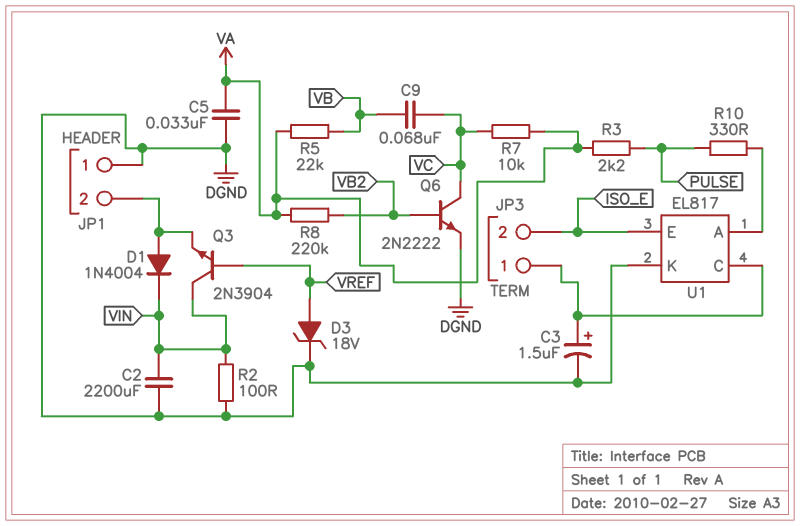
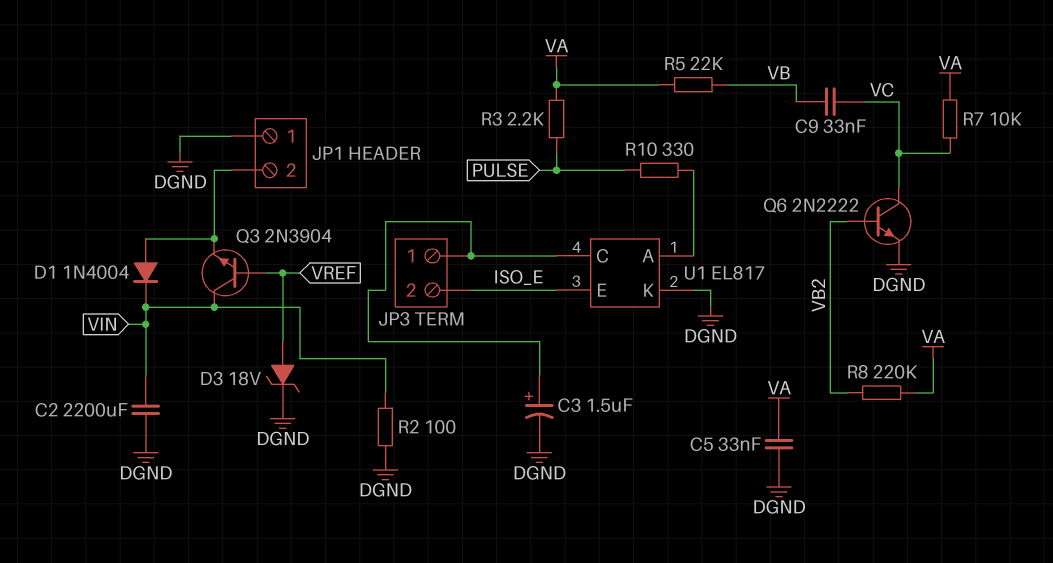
C9: 68nF (VB, VC) -> 33nF (VB, VC)

